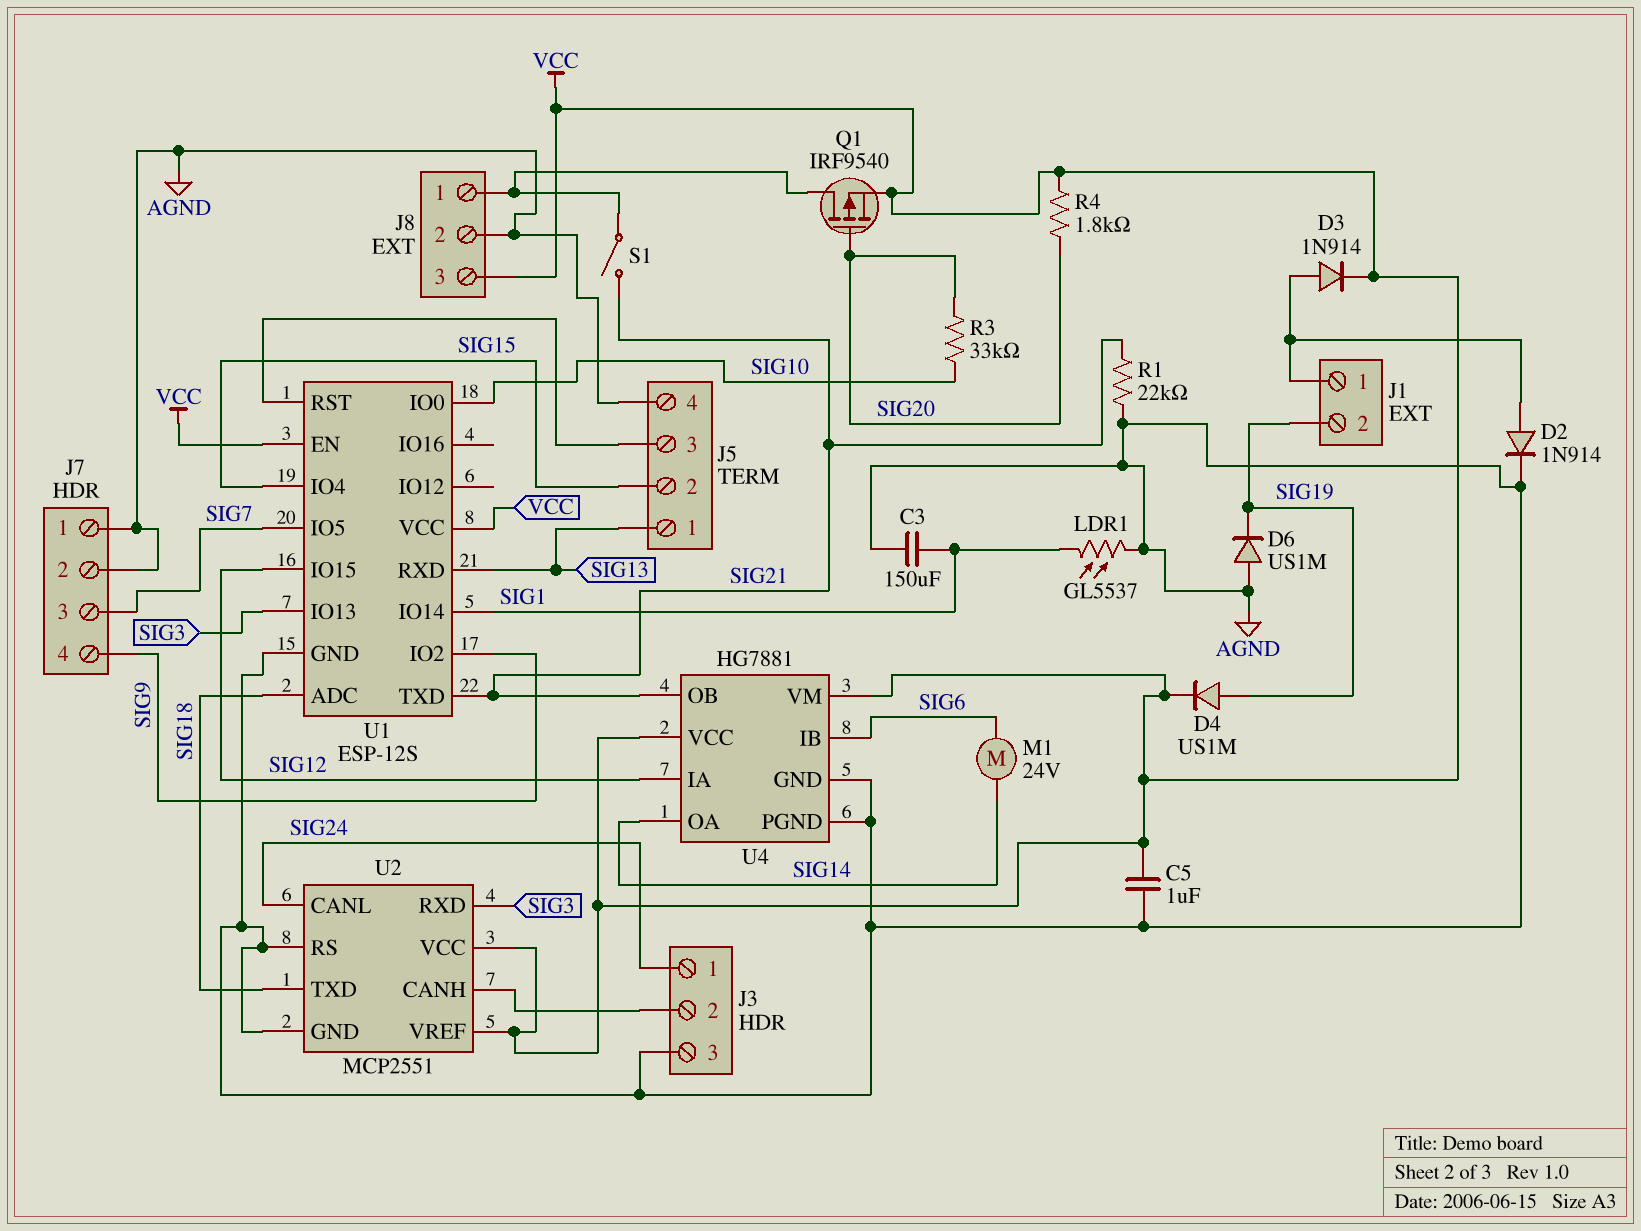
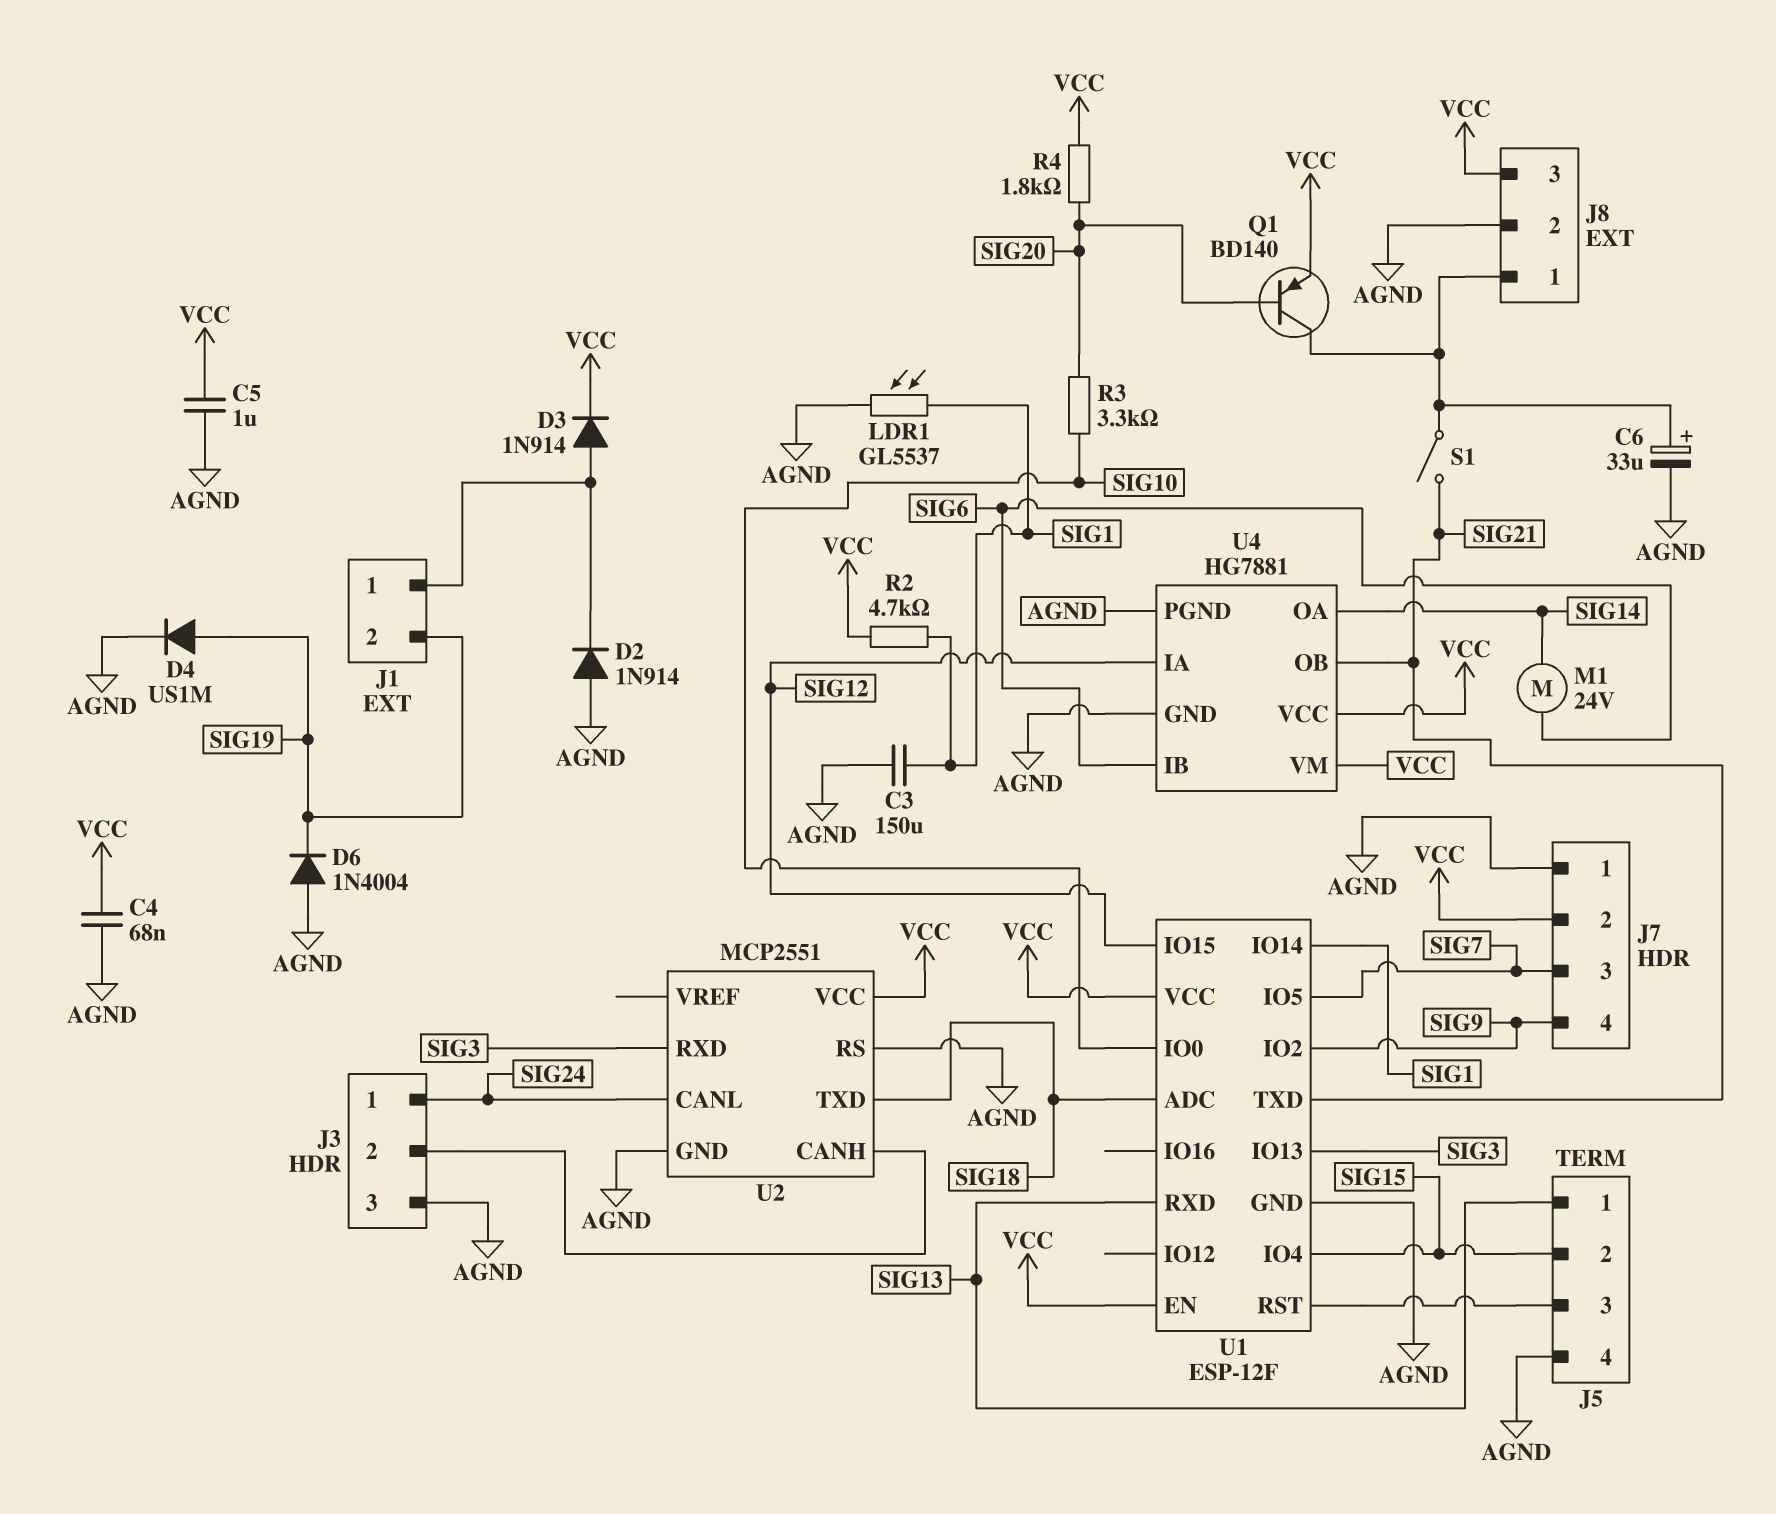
C4: none -> 68nF (AGND, VCC)
C6: none -> 33uF (plus J8/1, minus AGND)
D2: diode 1N914 (A J1/1, K AGND) -> diode 1N914 (A AGND, K J1/1)
D4: diode US1M (A SIG19, K VCC) -> diode US1M (A SIG19, K AGND)
D6: diode US1M (A AGND, K SIG19) -> diode 1N4004 (A AGND, K SIG19)
J7 pin 2: AGND -> VCC
Q1: PMOS IRF9540 (G SIG20, D J8/1, S VCC) -> PNP BD140 (B SIG20, C J8/1, E VCC)
R1: 22k (AGND, SIG21) -> none
R2: none -> 4.7k (SIG1, VCC)
R3: 33k (SIG10, SIG20) -> 3.3k (SIG10, SIG20)
U1: ESP-12S -> ESP-12F
U2 pin VREF: VCC -> none

